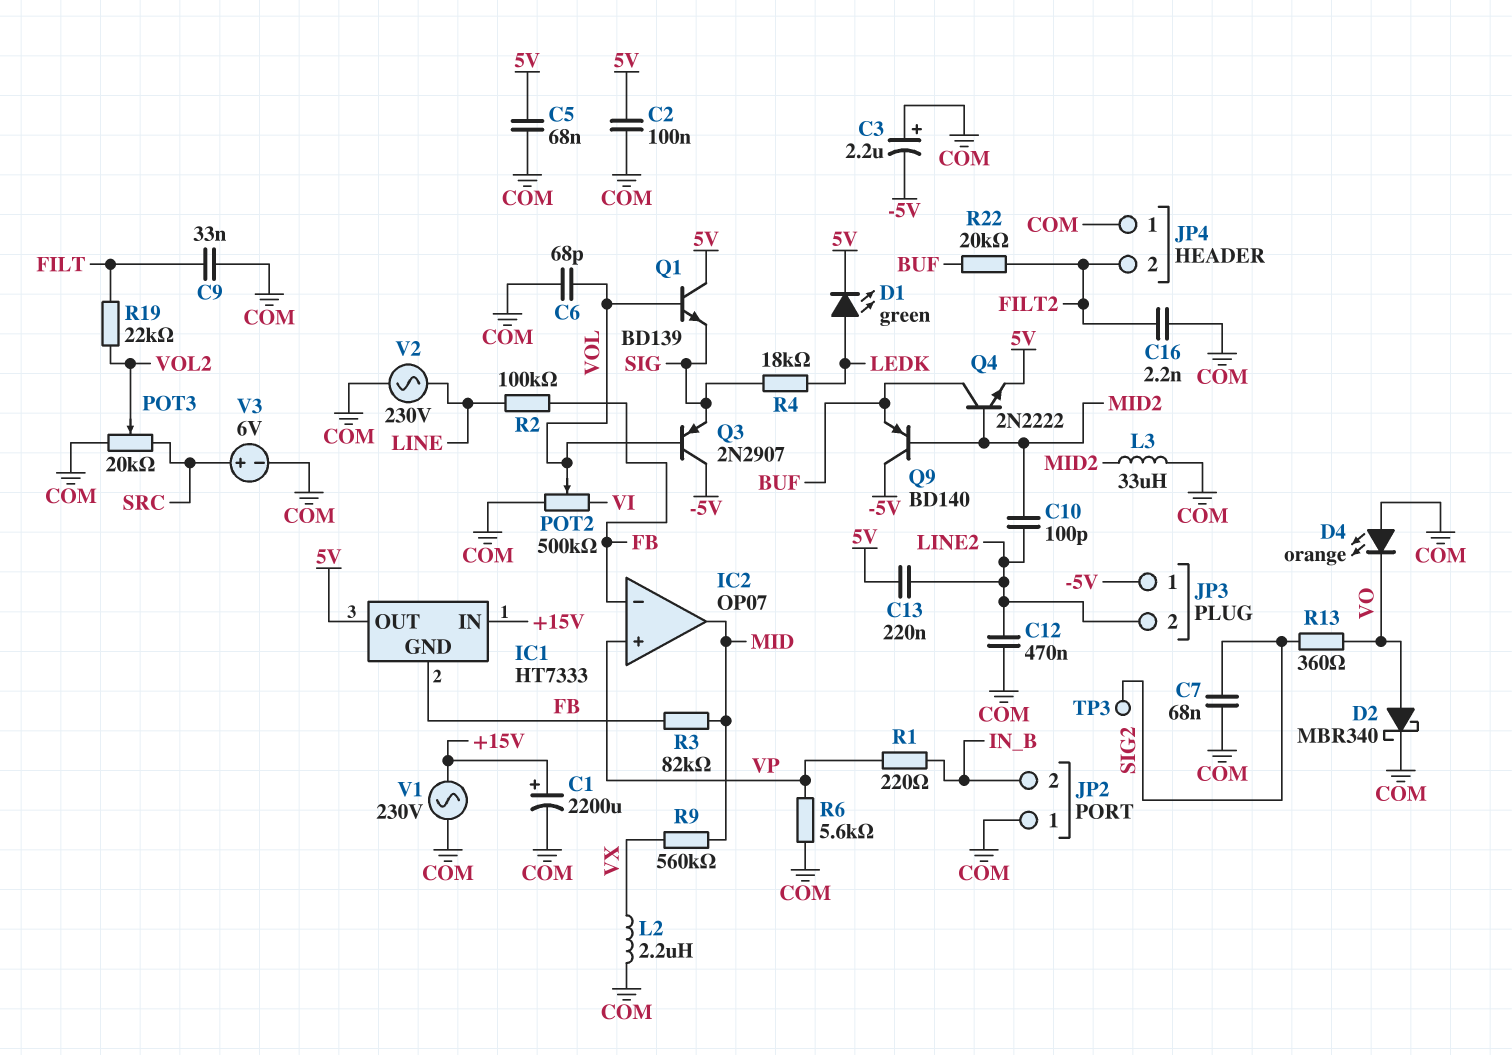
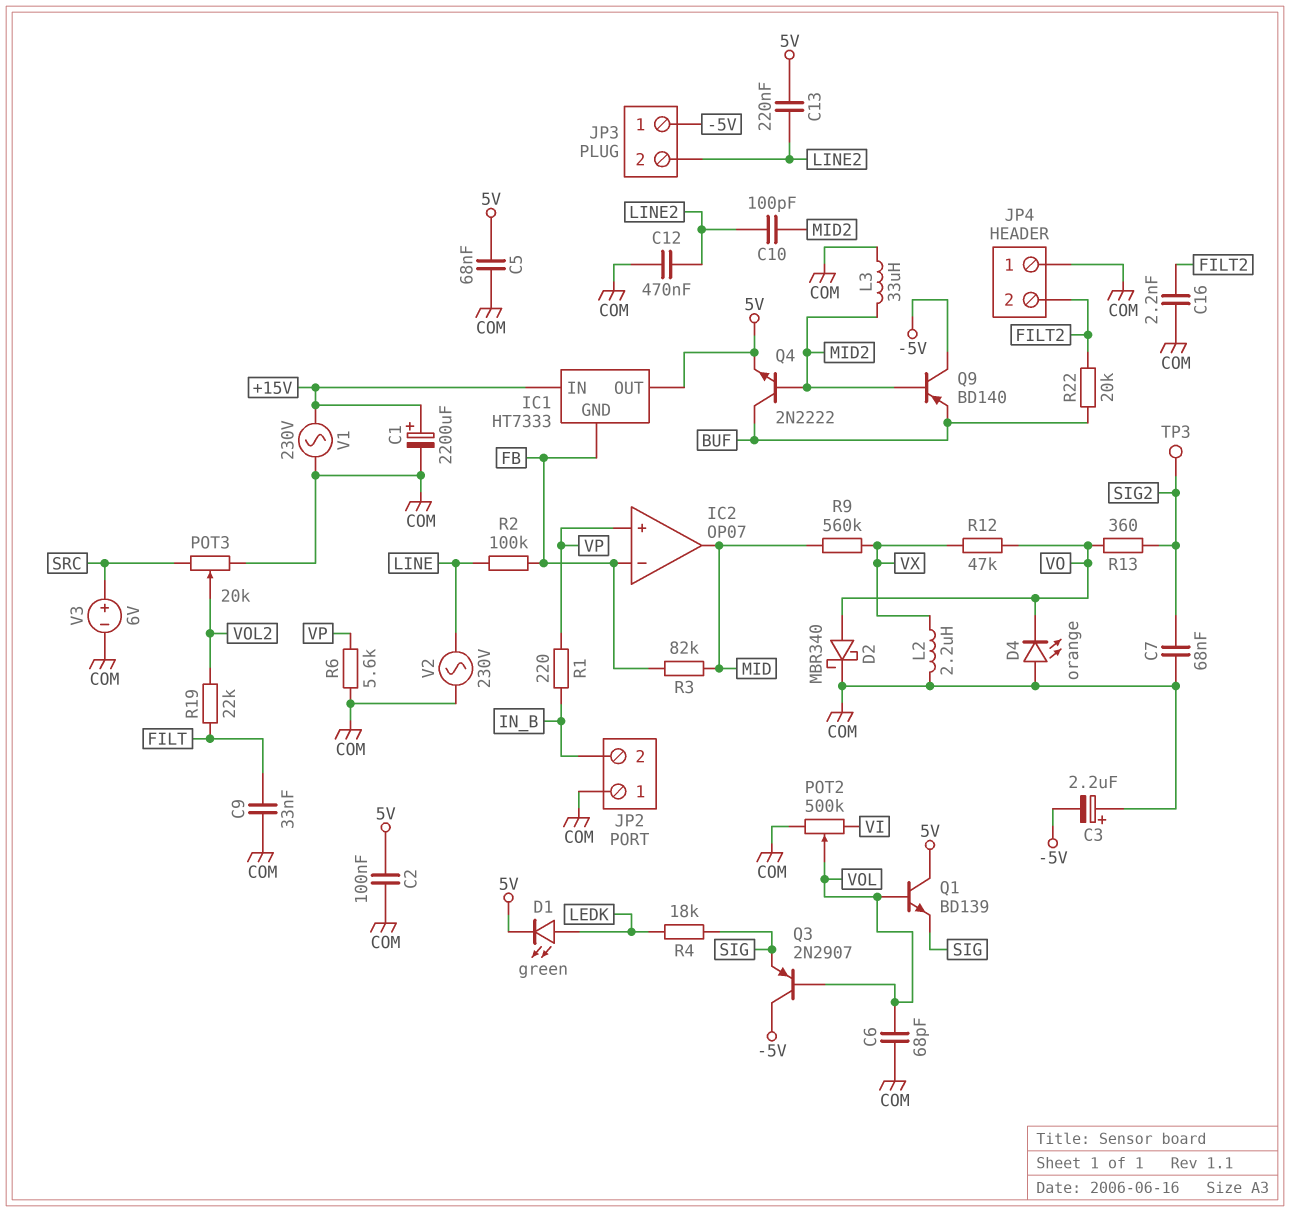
R12: none -> 47k (VO, VX)

